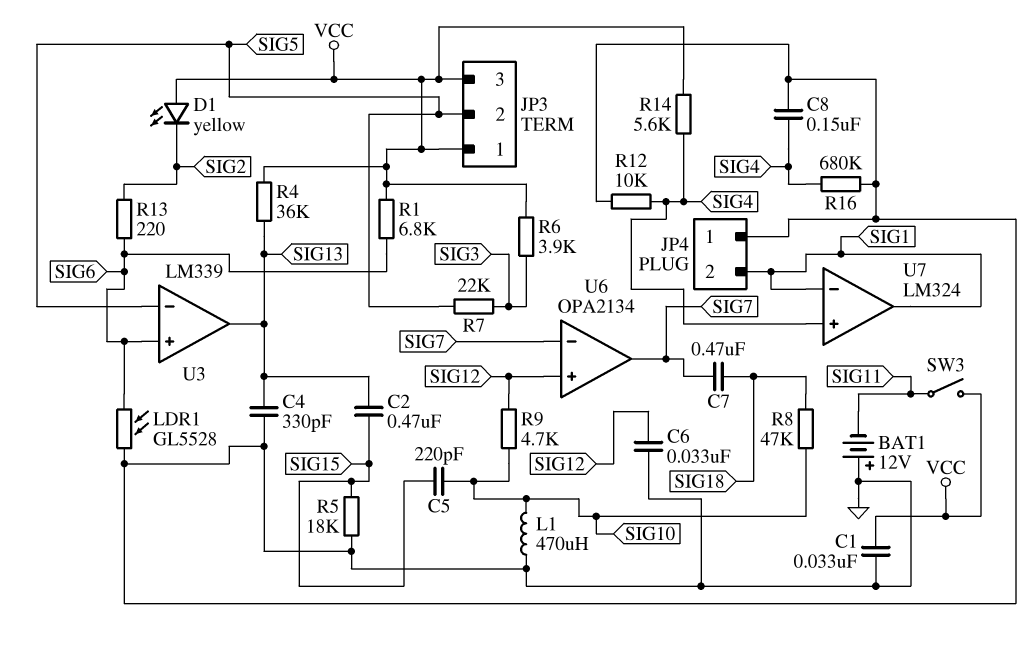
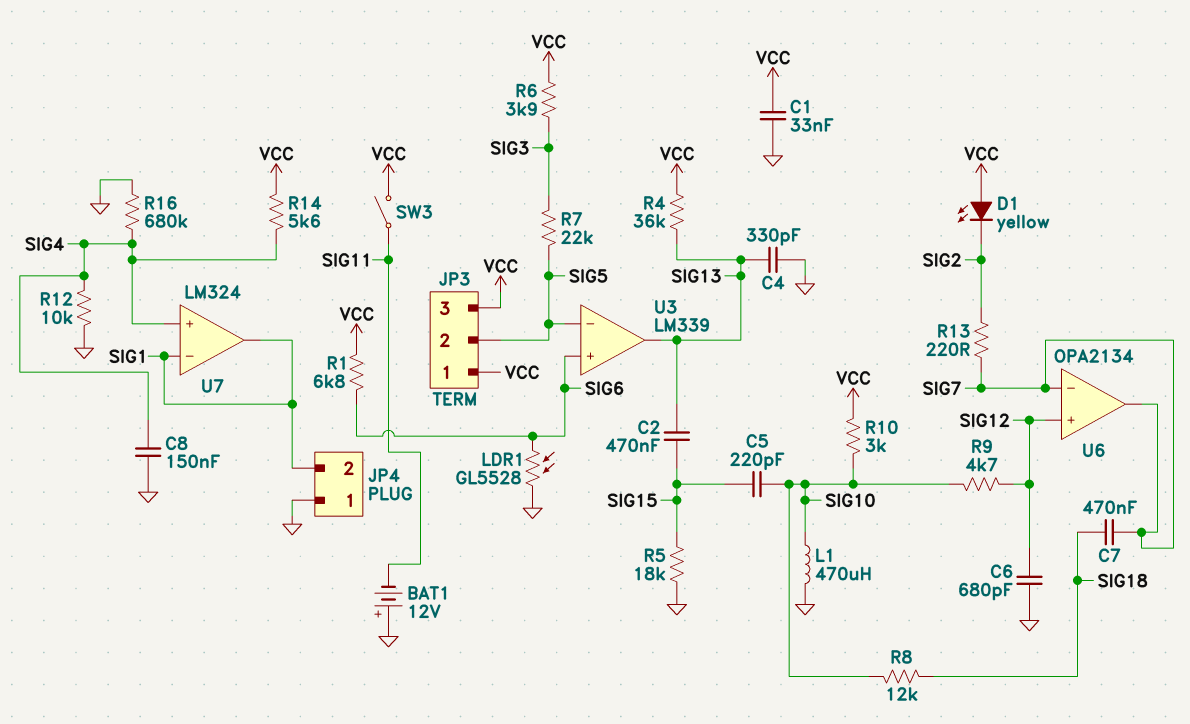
C6: 33nF (GND, SIG12) -> 680pF (GND, SIG12)
R8: 47k (SIG10, SIG18) -> 12k (SIG10, SIG18)
R10: none -> 3k (SIG10, VCC)
R13: 220 (SIG2, SIG6) -> 220 (SIG2, SIG7)

